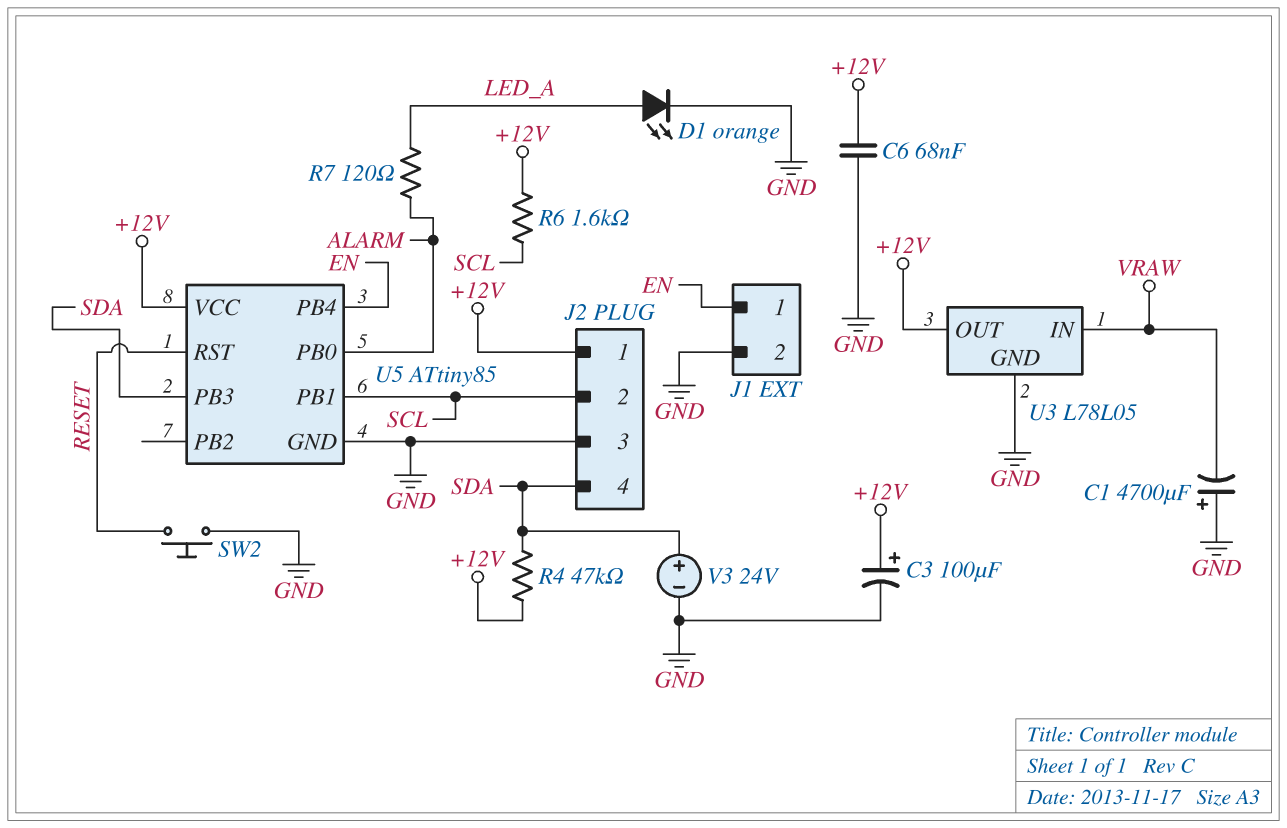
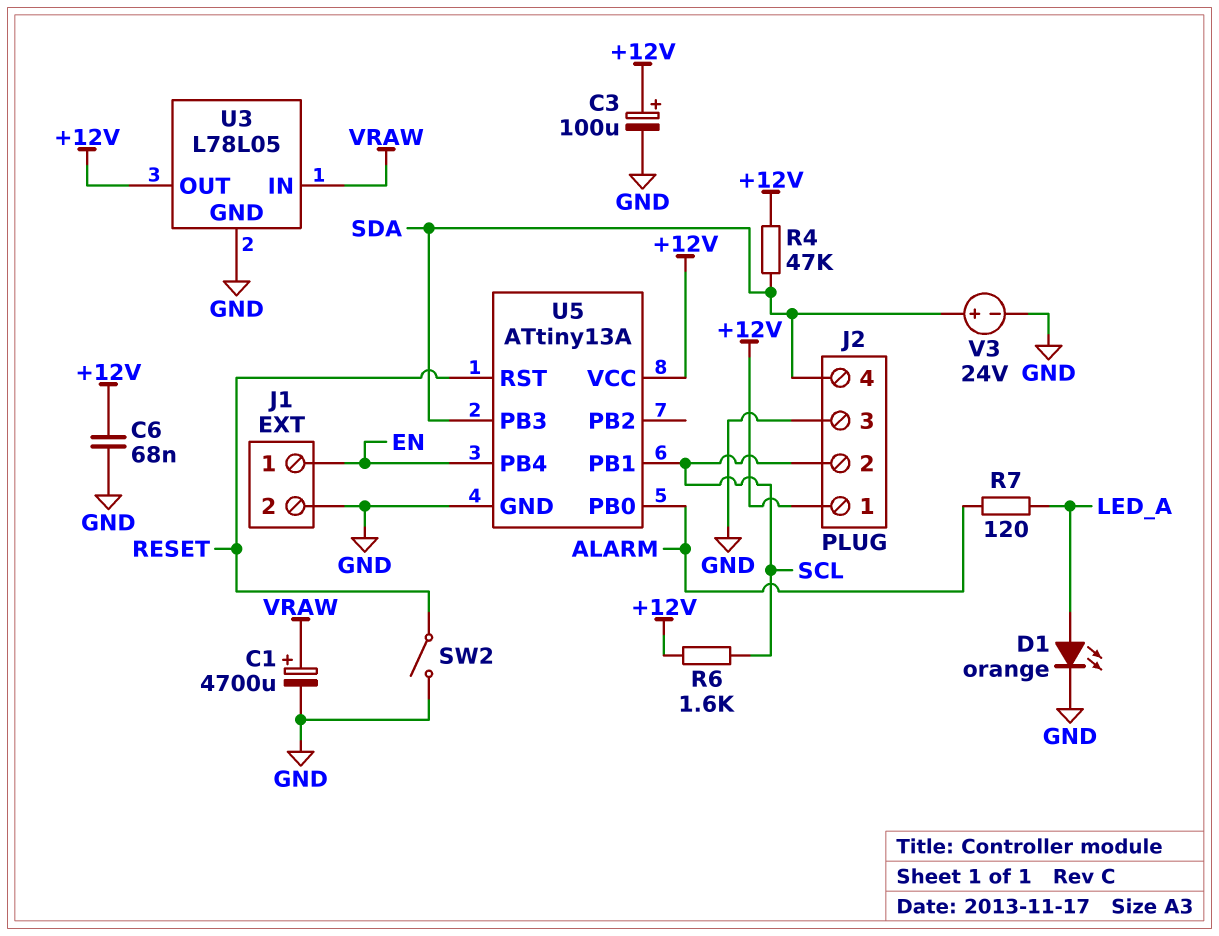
C1: 4700uF (plus GND, minus VRAW) -> 4700uF (plus VRAW, minus GND)
SW2: button (GND, RESET) -> switch (GND, RESET)
U5: ATtiny85 -> ATtiny13A

